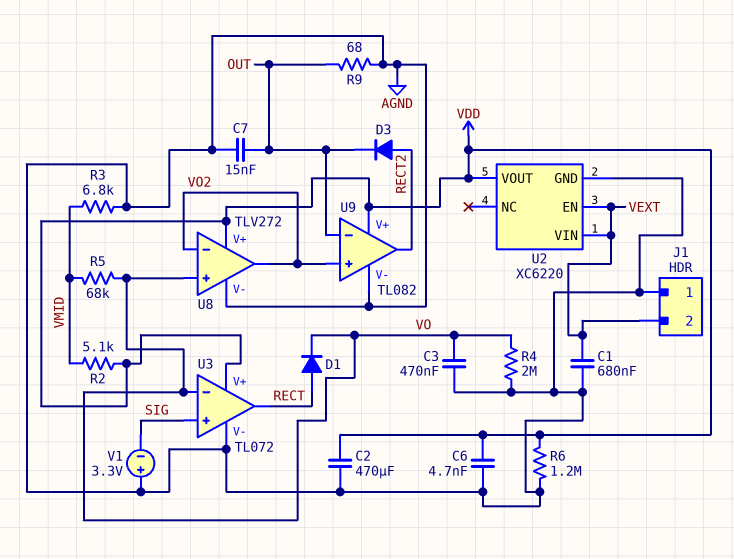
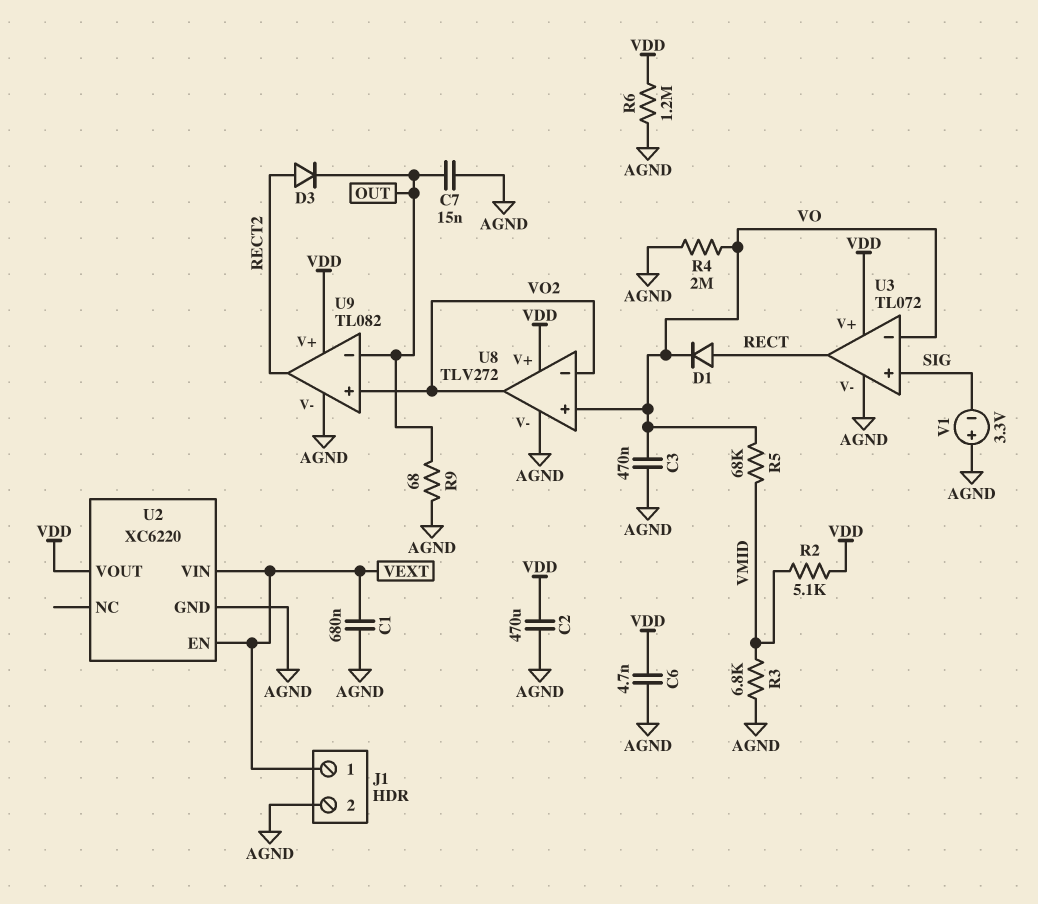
J1 pin 1: AGND -> VEXT
J1 pin 2: VEXT -> AGND

